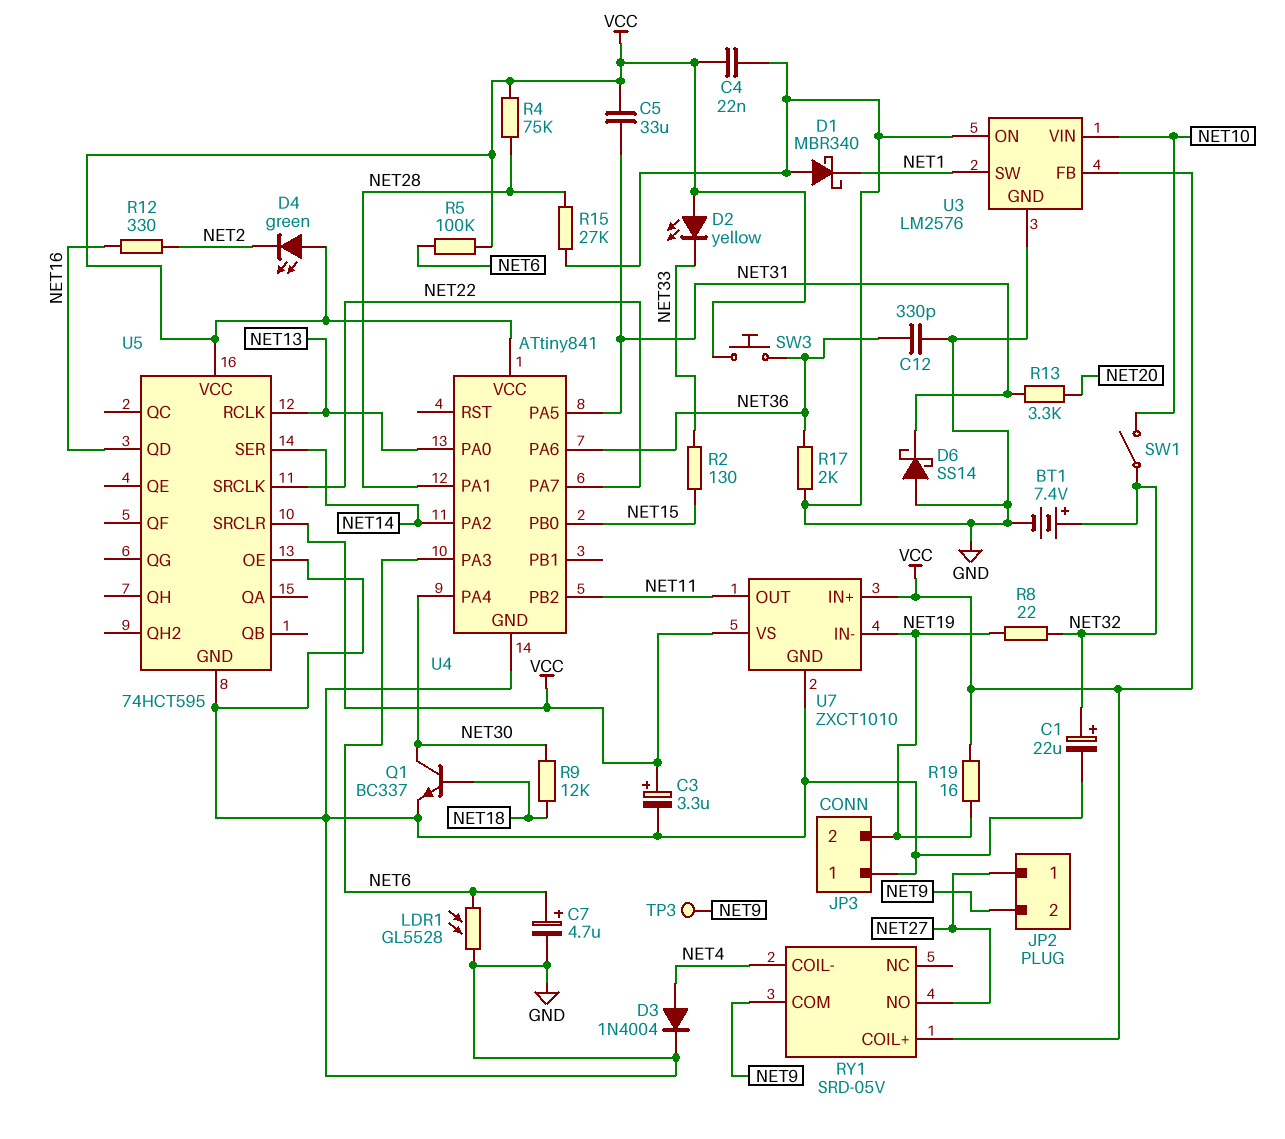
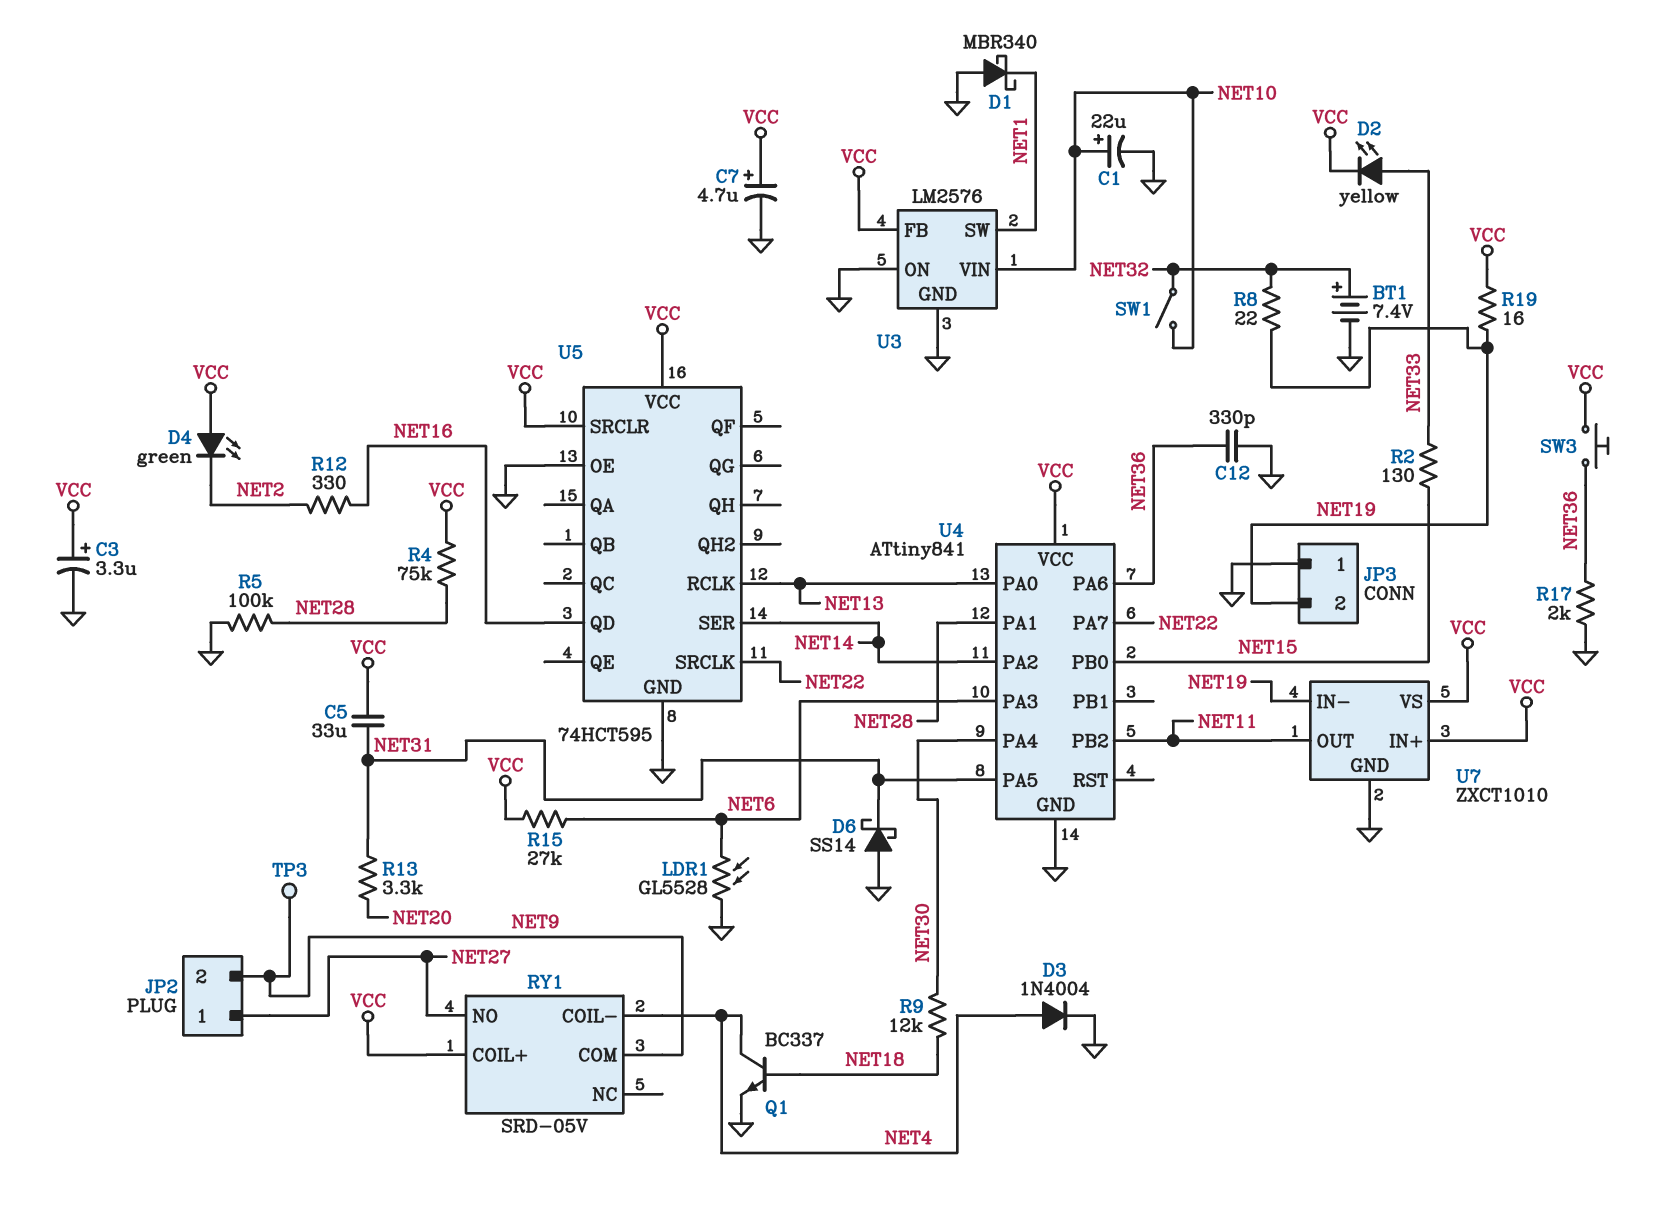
C1: 22uF (plus NET32, minus GND) -> 22uF (plus NET10, minus GND)
C4: 22nF (GND, VCC) -> none
C7: 4.7uF (plus NET6, minus GND) -> 4.7uF (plus VCC, minus GND)
D2: LED yellow (A VCC, K NET33) -> LED yellow (A NET33, K VCC)
Q1: NPN BC337 (B NET18, C NET30, E GND) -> NPN BC337 (B NET18, C NET4, E GND)
R5: 100k (NET6, VCC) -> 100k (GND, NET28)
R15: 27k (GND, NET28) -> 27k (NET6, VCC)

